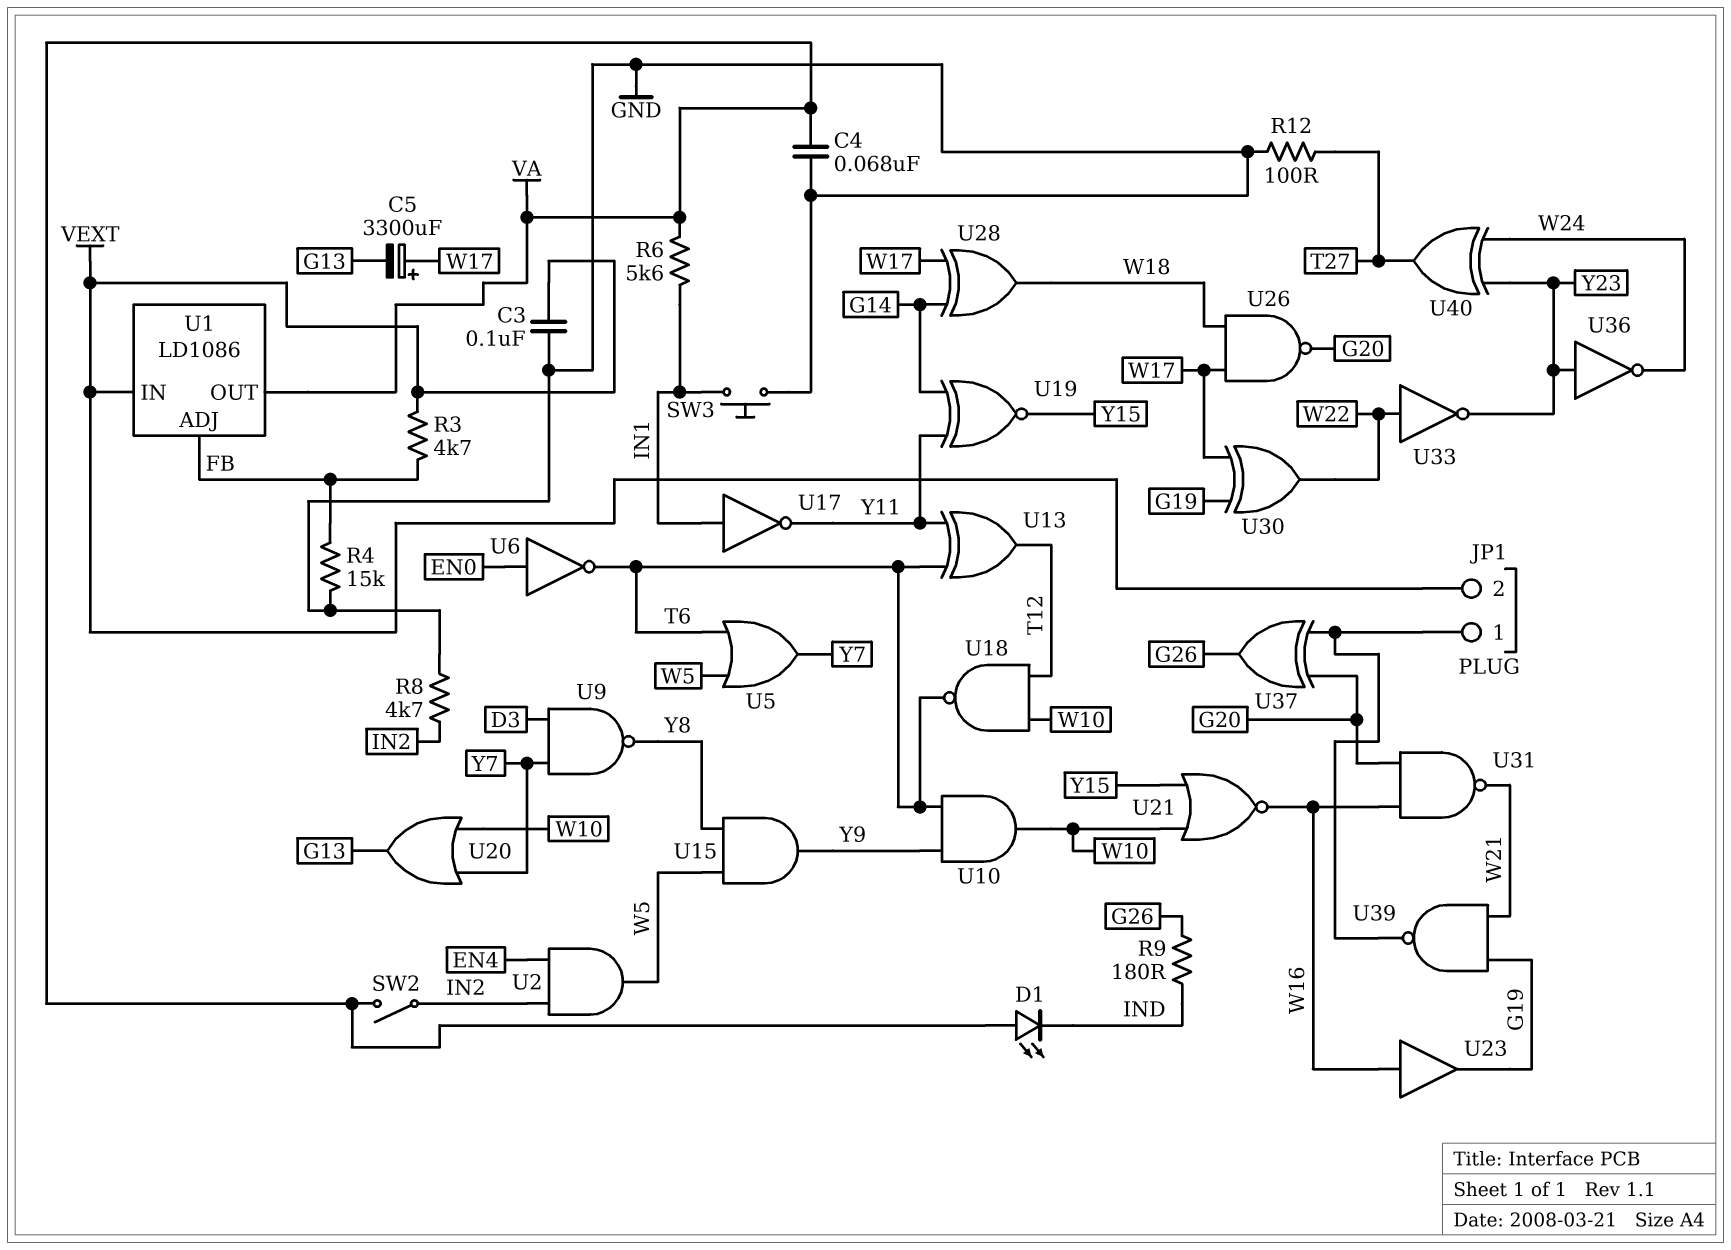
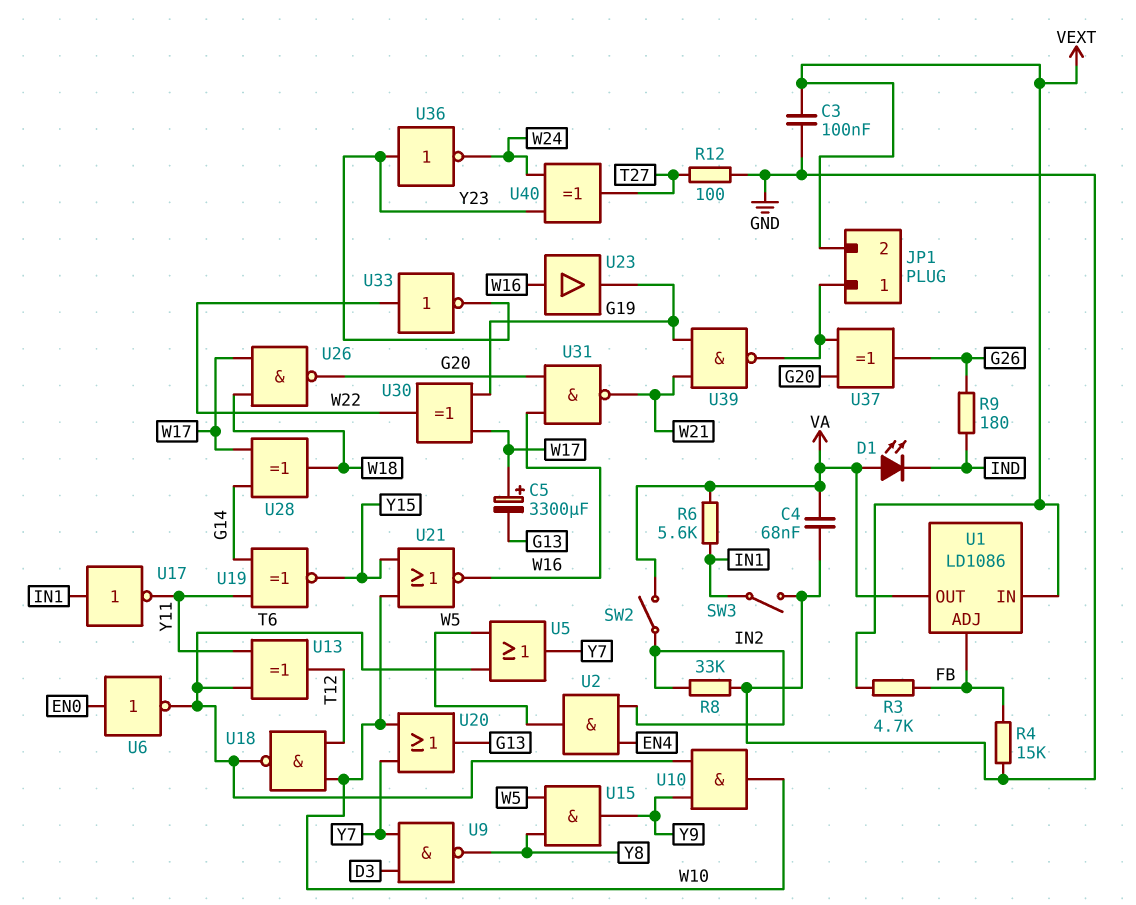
R8: 4.7k (GND, IN2) -> 33k (GND, IN2)
SW3: button (GND, IN1) -> switch (GND, IN1)

